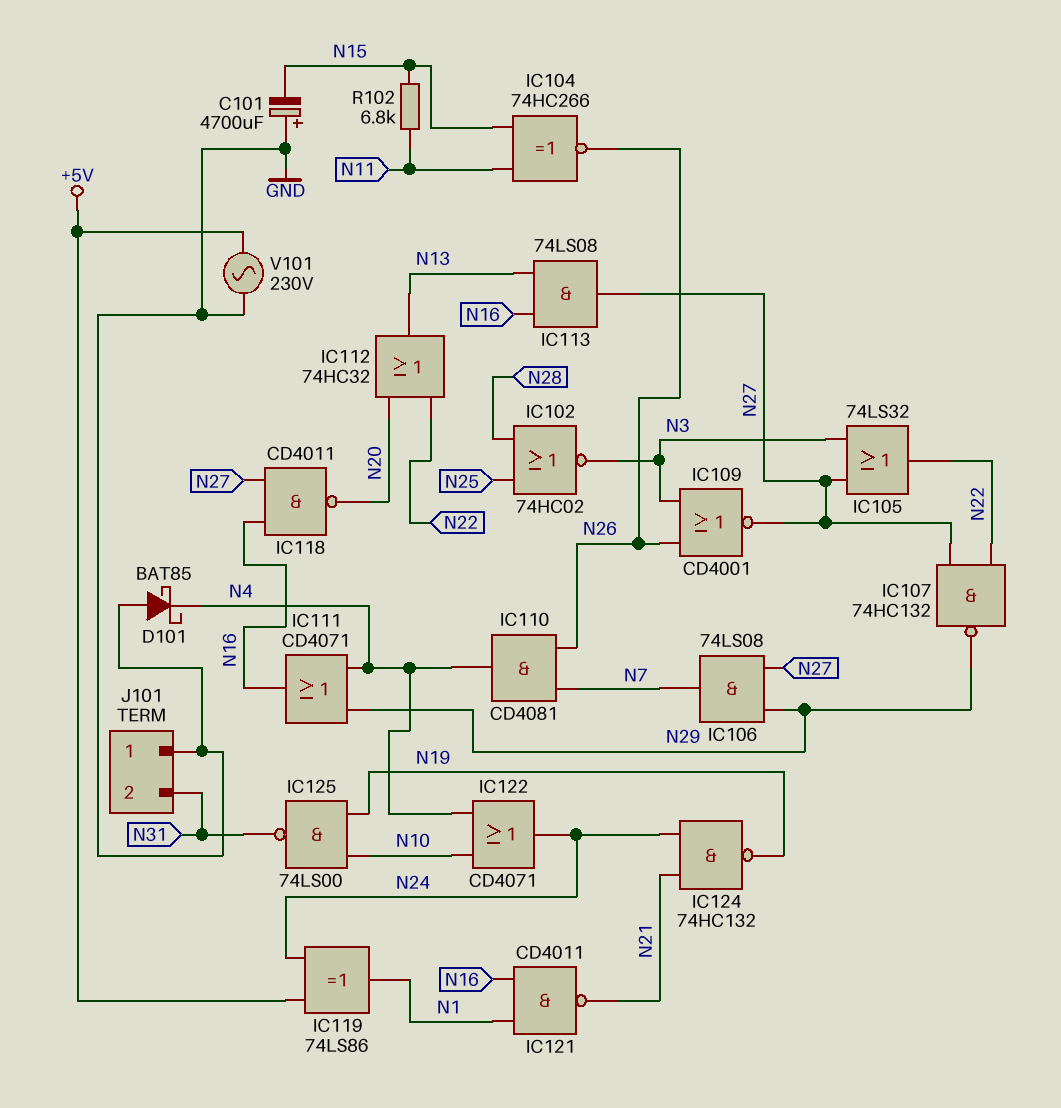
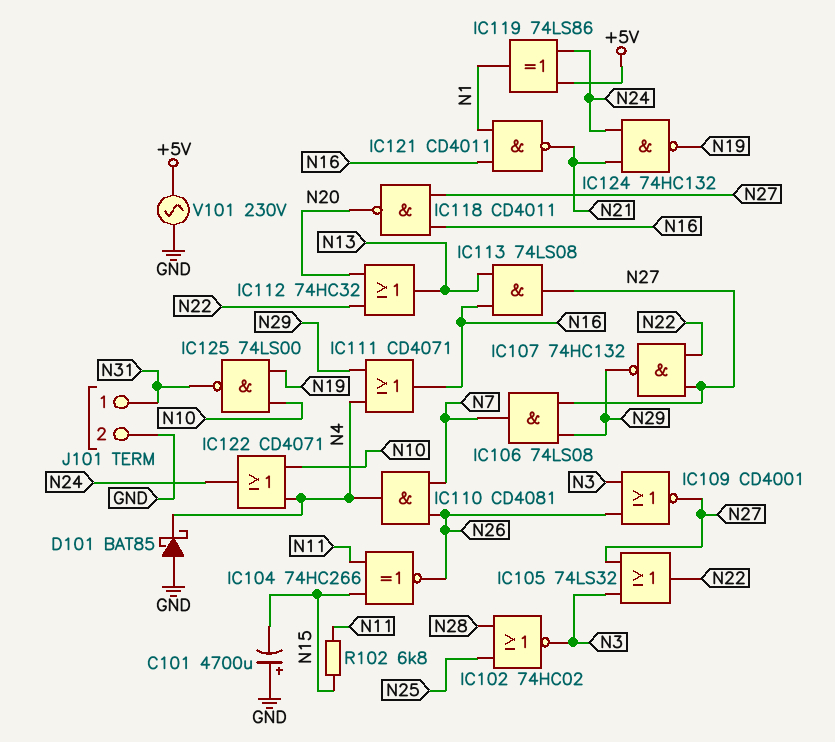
J101 pin 1: GND -> N31
J101 pin 2: N31 -> GND

